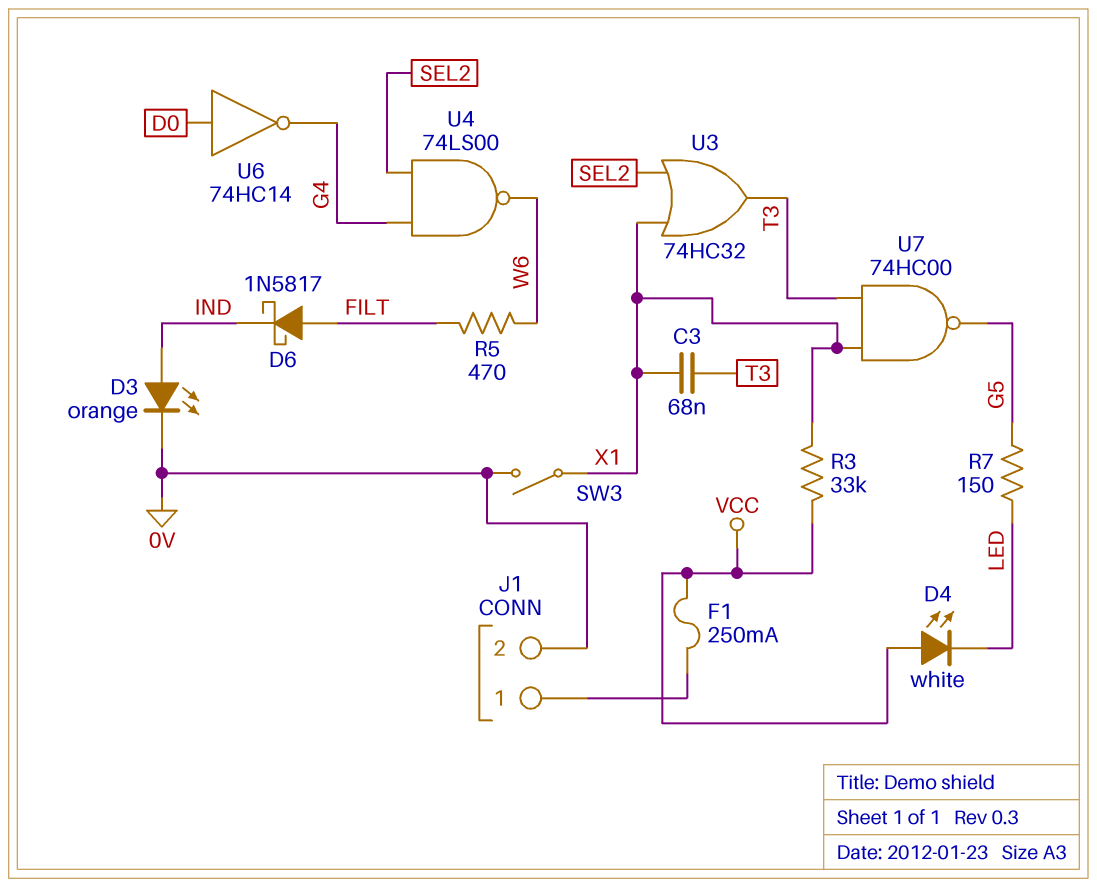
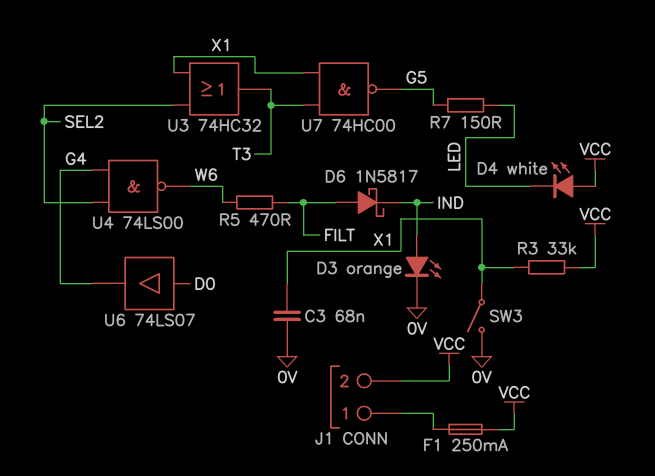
C3: 68nF (T3, X1) -> 68nF (0V, X1)
J1 pin 2: 0V -> VCC
U6: NOT 74HC14 (in D0, out G4) -> buffer 74LS07 (in D0, out G4)

